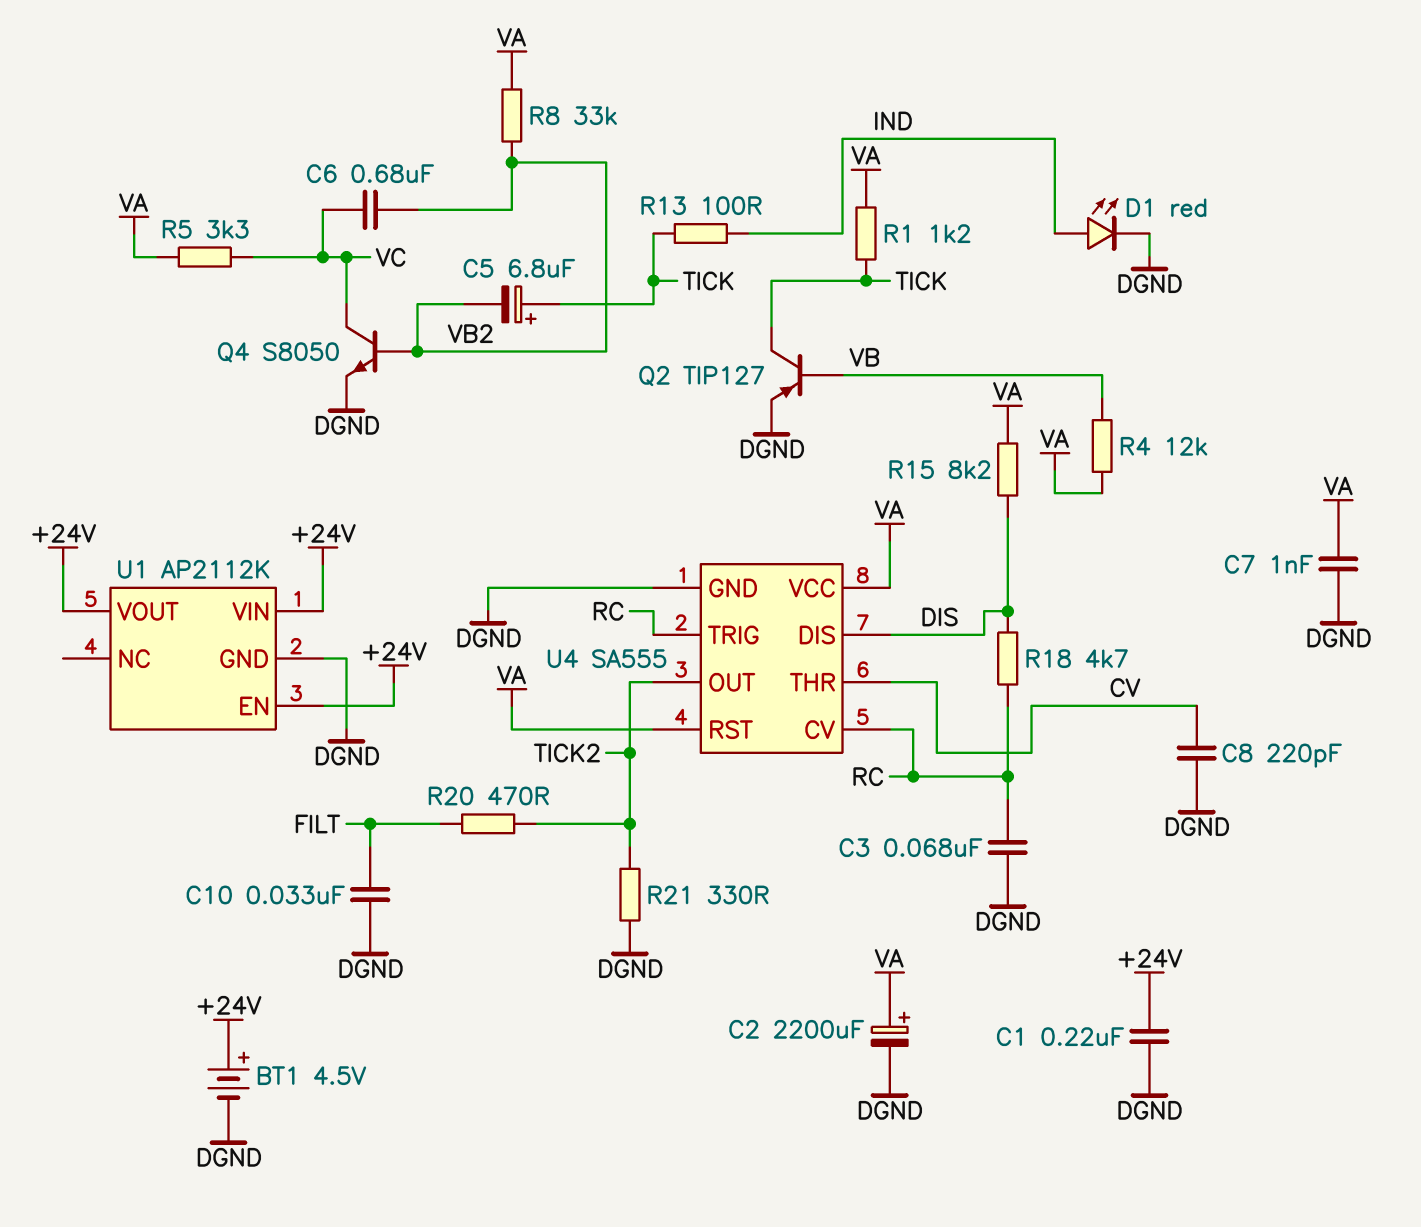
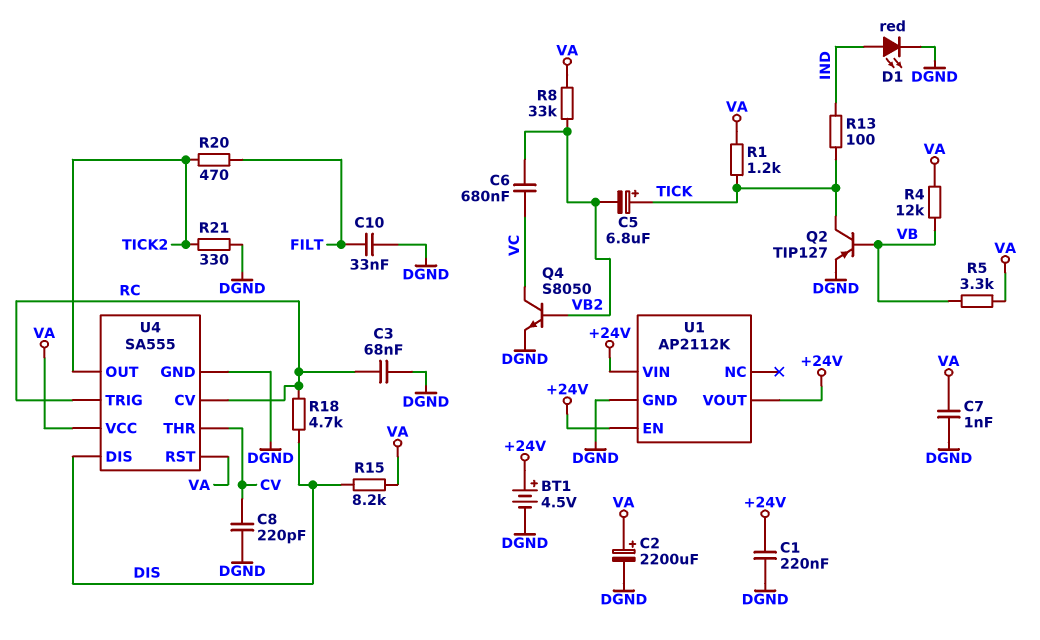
R5: 3.3k (VA, VC) -> 3.3k (VA, VB)

